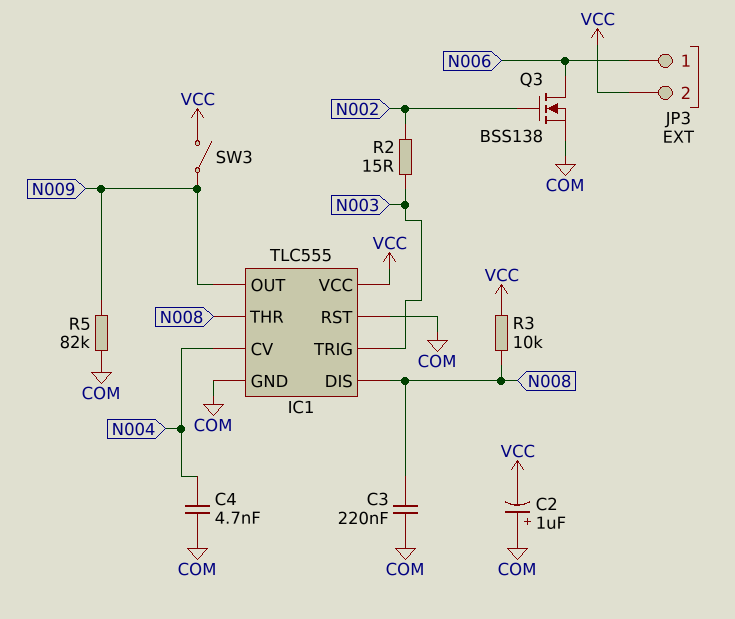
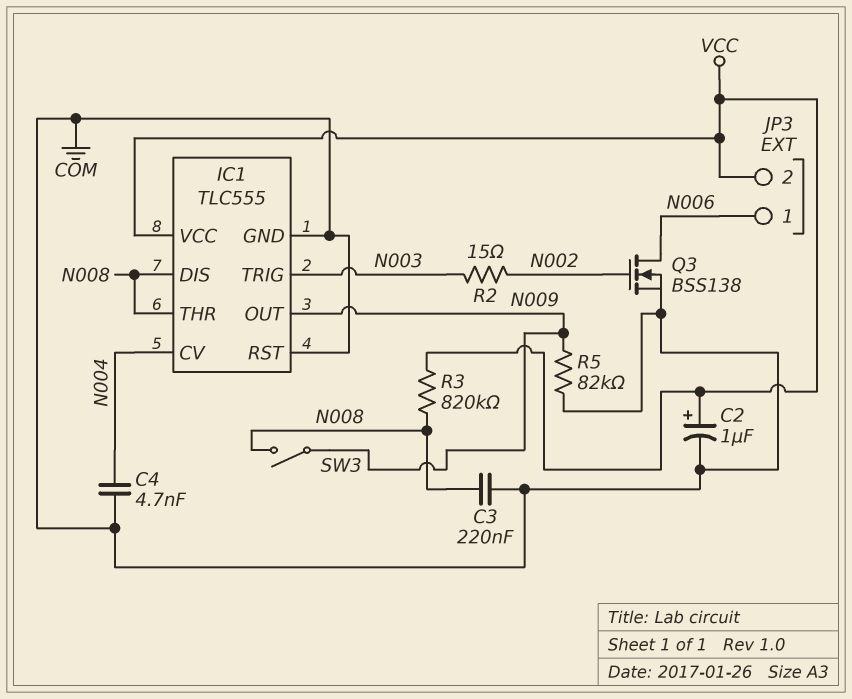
C2: 1uF (plus COM, minus VCC) -> 1uF (plus VCC, minus COM)
R3: 10k (N008, VCC) -> 820k (N008, VCC)
SW3: switch (N009, VCC) -> switch (N008, N009)

